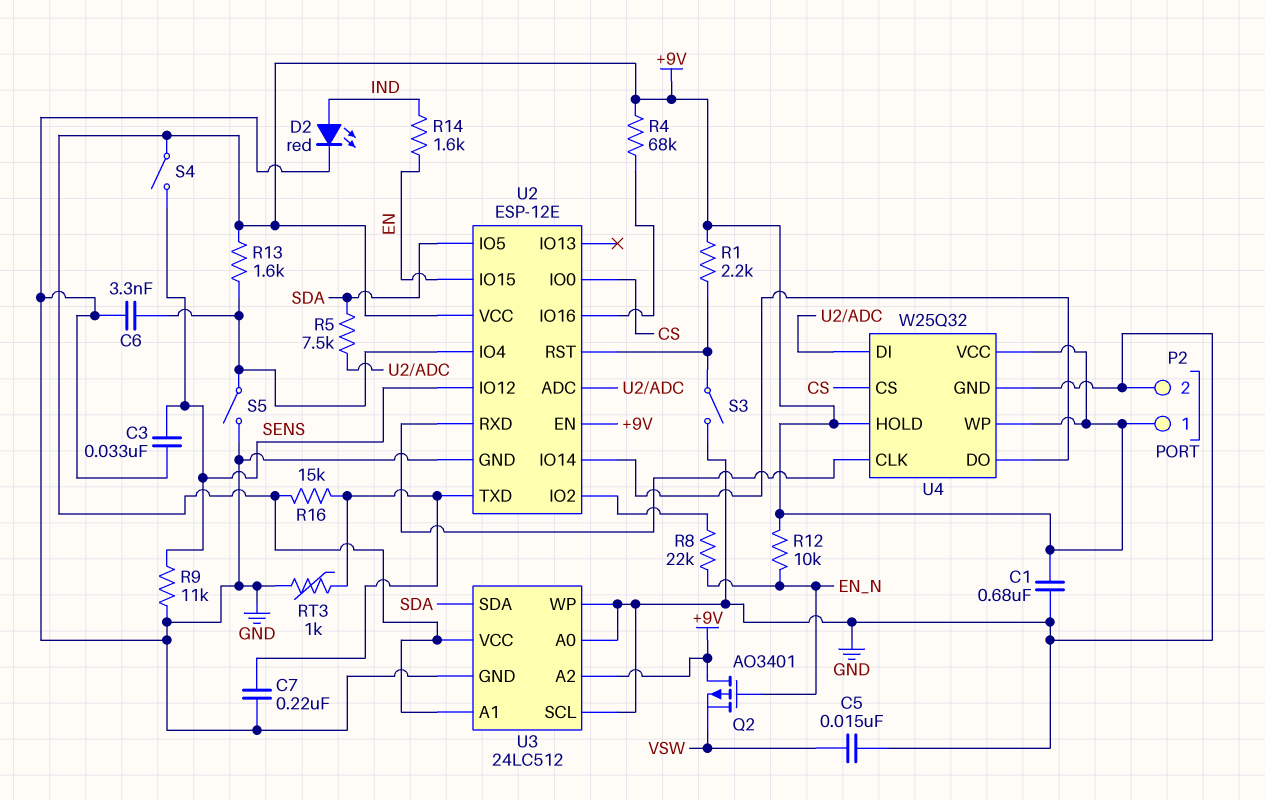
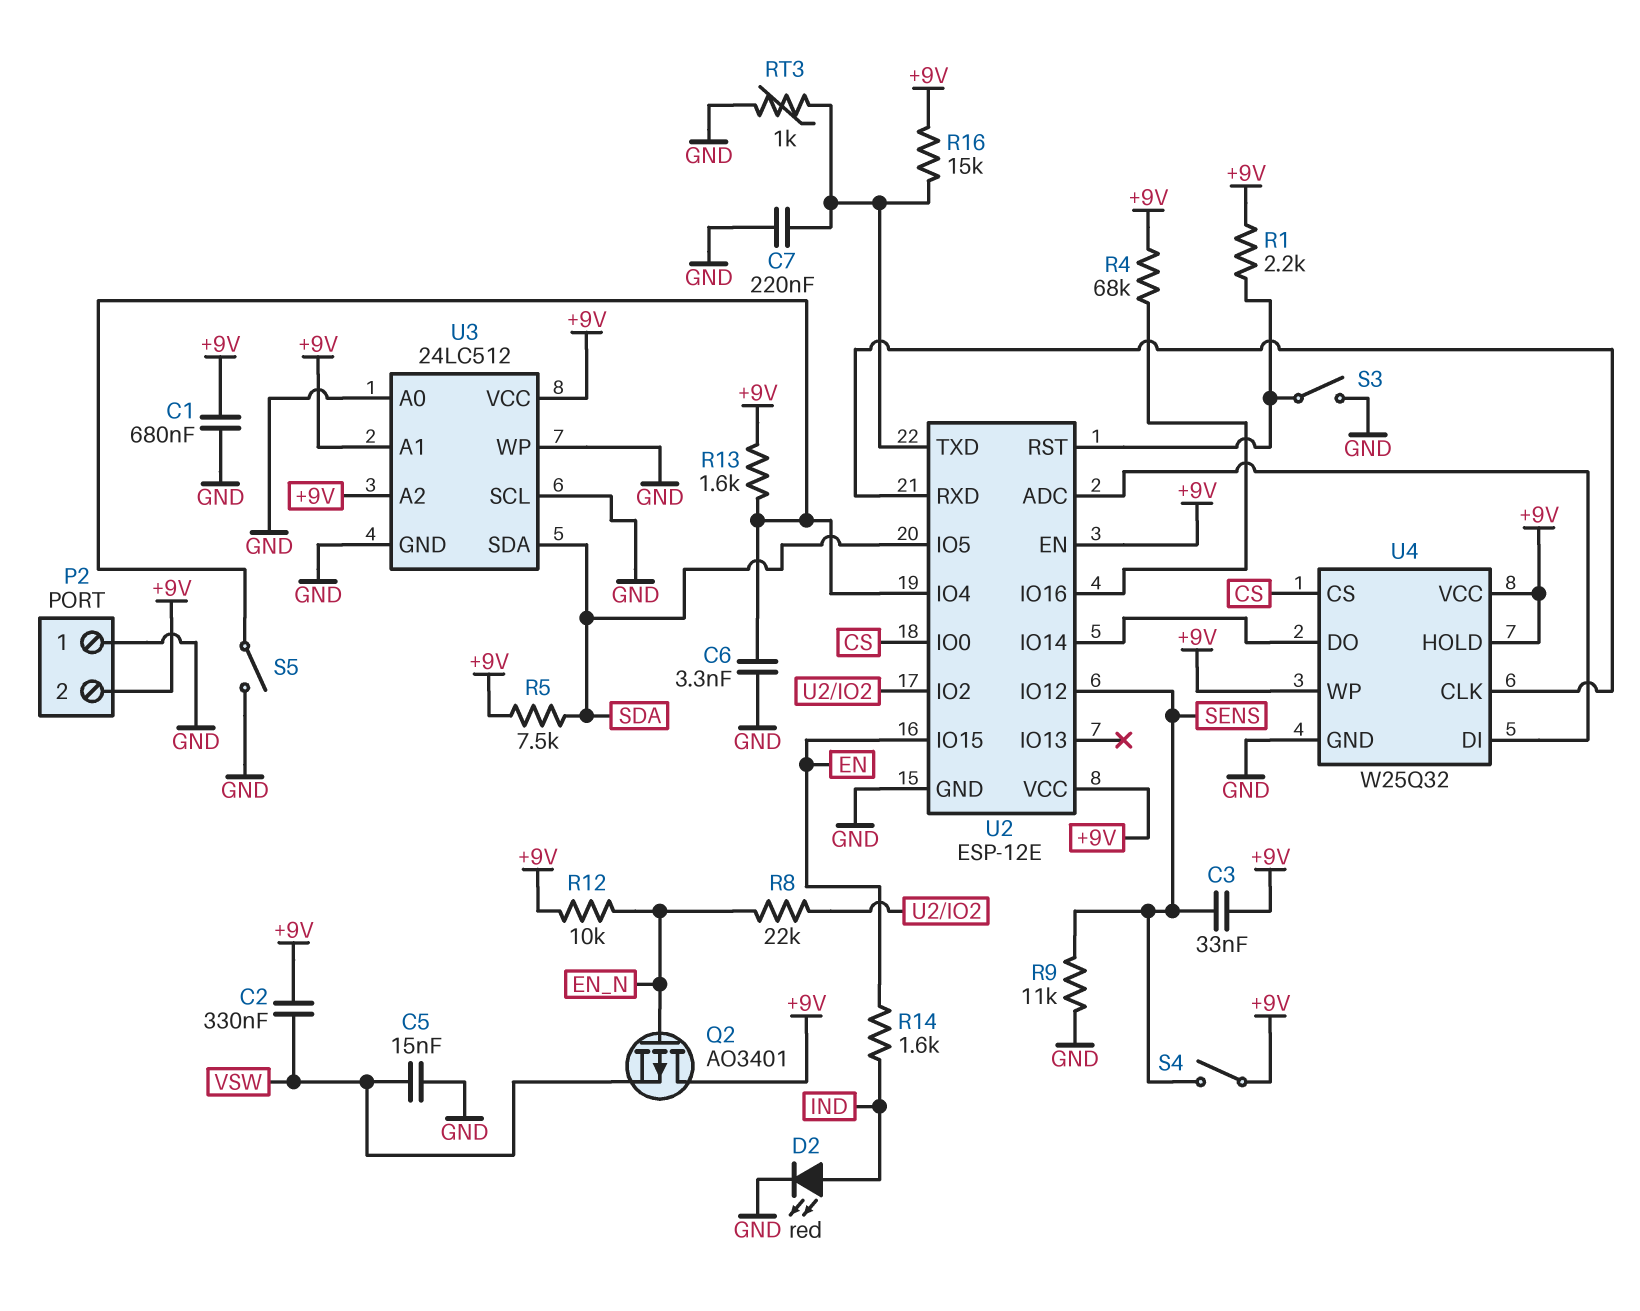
C2: none -> 330nF (+9V, VSW)
C3: 33nF (GND, SENS) -> 33nF (+9V, SENS)
P2 pin 1: +9V -> GND
P2 pin 2: GND -> +9V
R5: 7.5k (SDA, U2/ADC) -> 7.5k (+9V, SDA)

